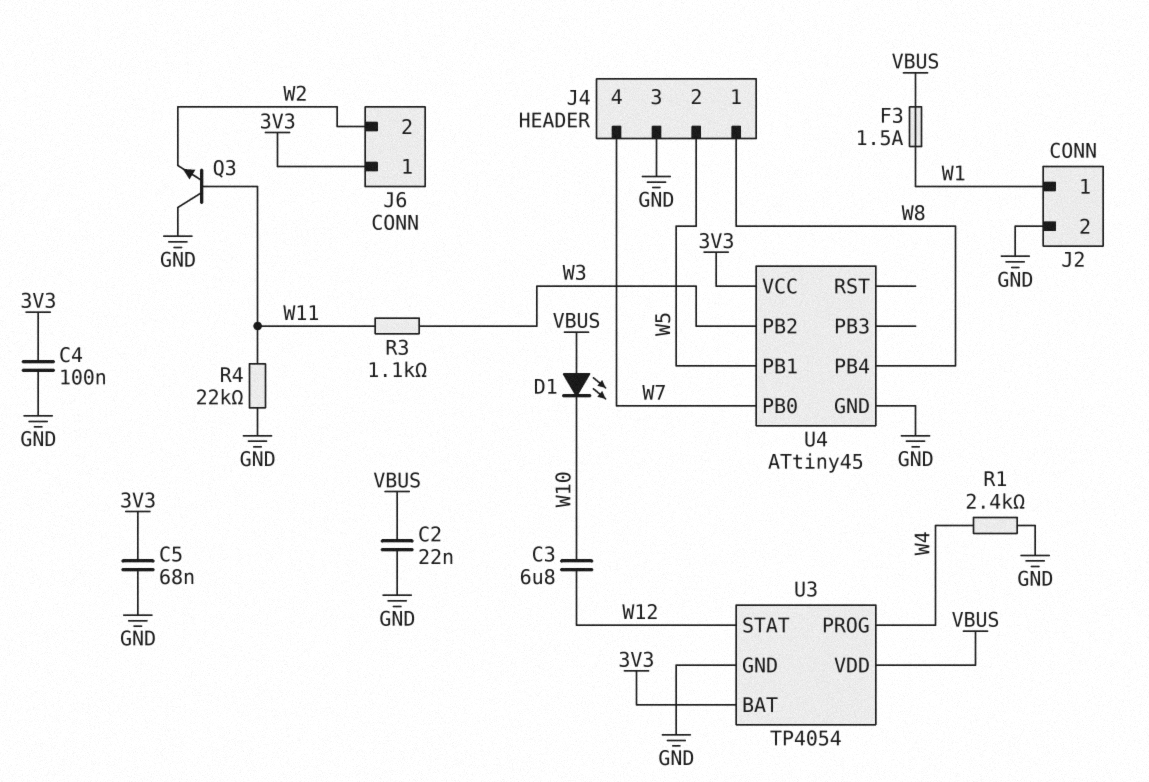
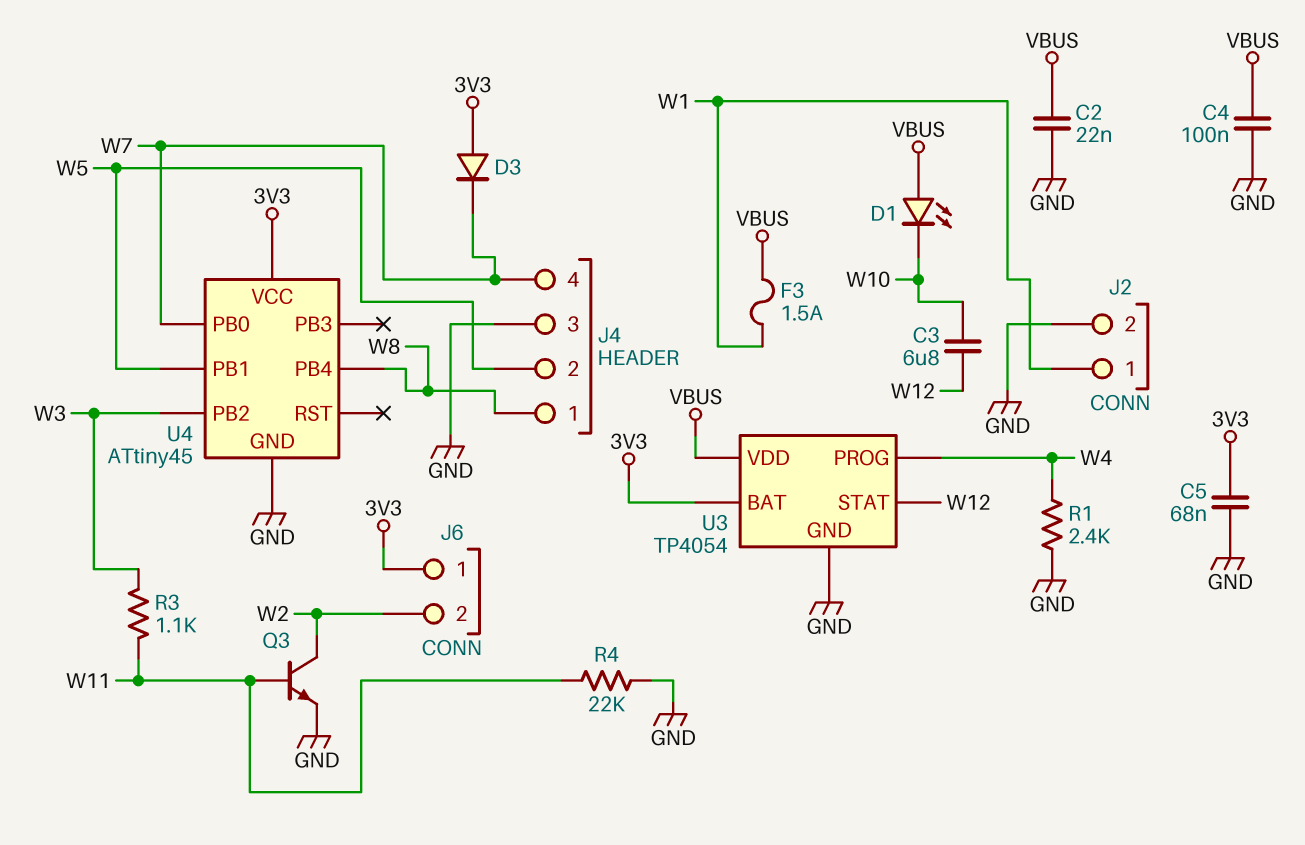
C4: 100nF (3V3, GND) -> 100nF (GND, VBUS)
D3: none -> diode (A 3V3, K W7)
Q3: NPN (B W11, C GND, E W2) -> NPN (B W11, C W2, E GND)

